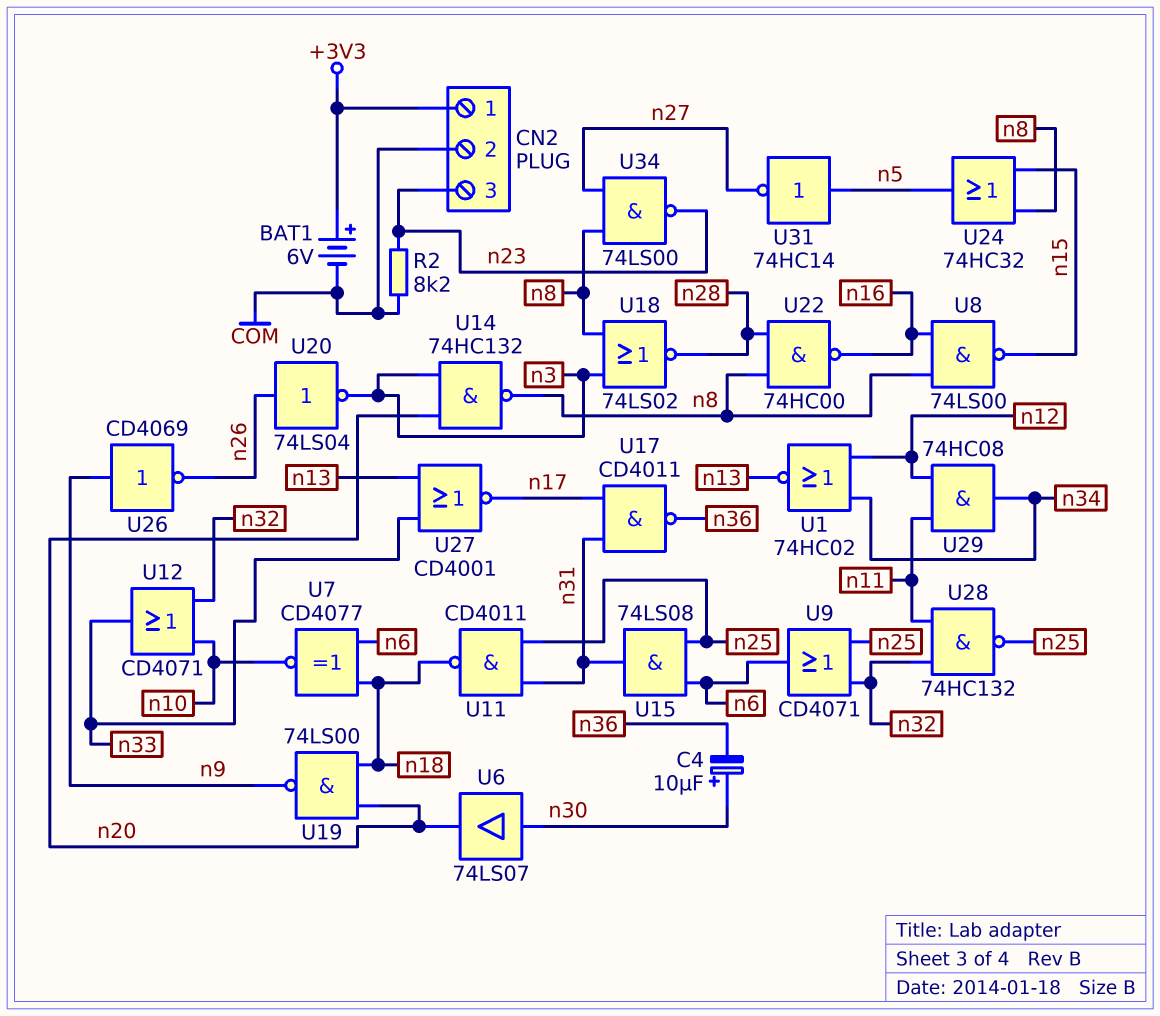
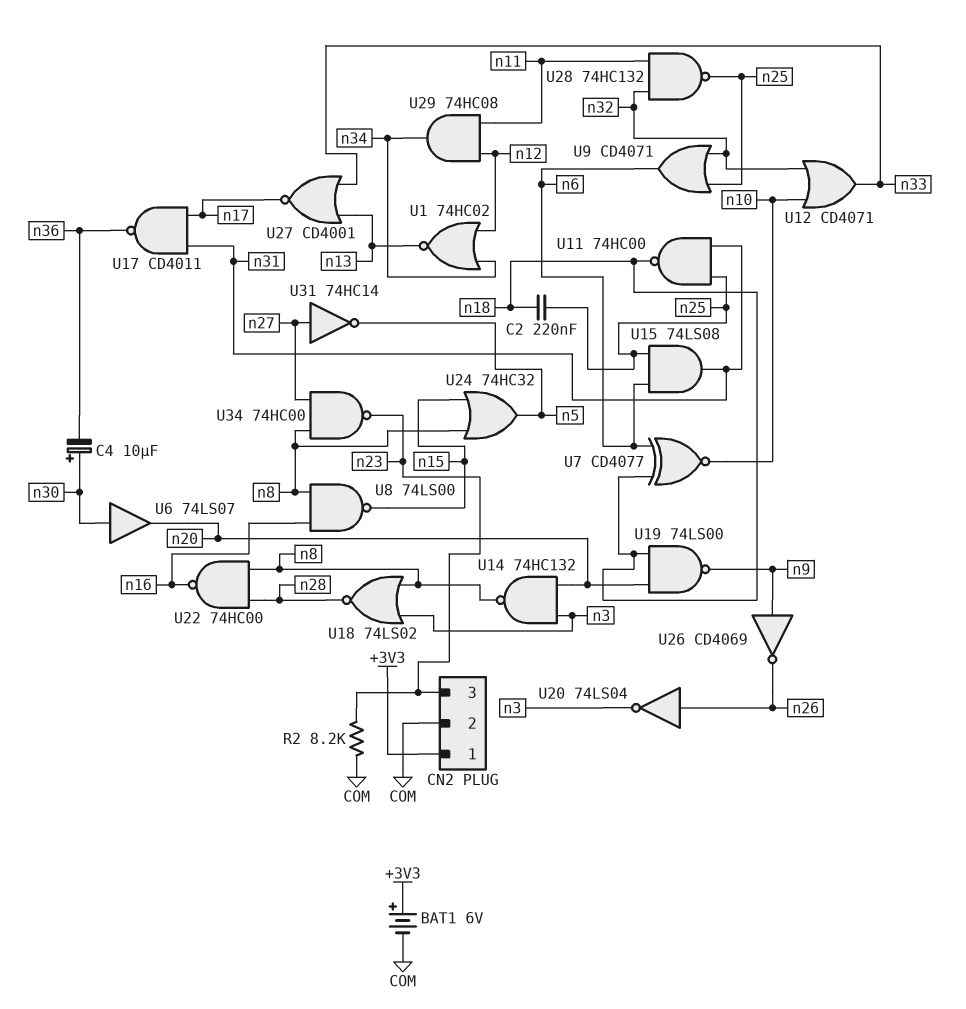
C2: none -> 220nF (n18, n25)
U11: NAND CD4011 (in n25, in n31, out n18) -> NAND 74HC00 (in n25, in n31, out n18)
U31: NOT 74HC14 (in n5, out n27) -> NOT 74HC14 (in n27, out n5)
U34: NAND 74LS00 (in n8, in n27, out n23) -> NAND 74HC00 (in n8, in n27, out n23)

